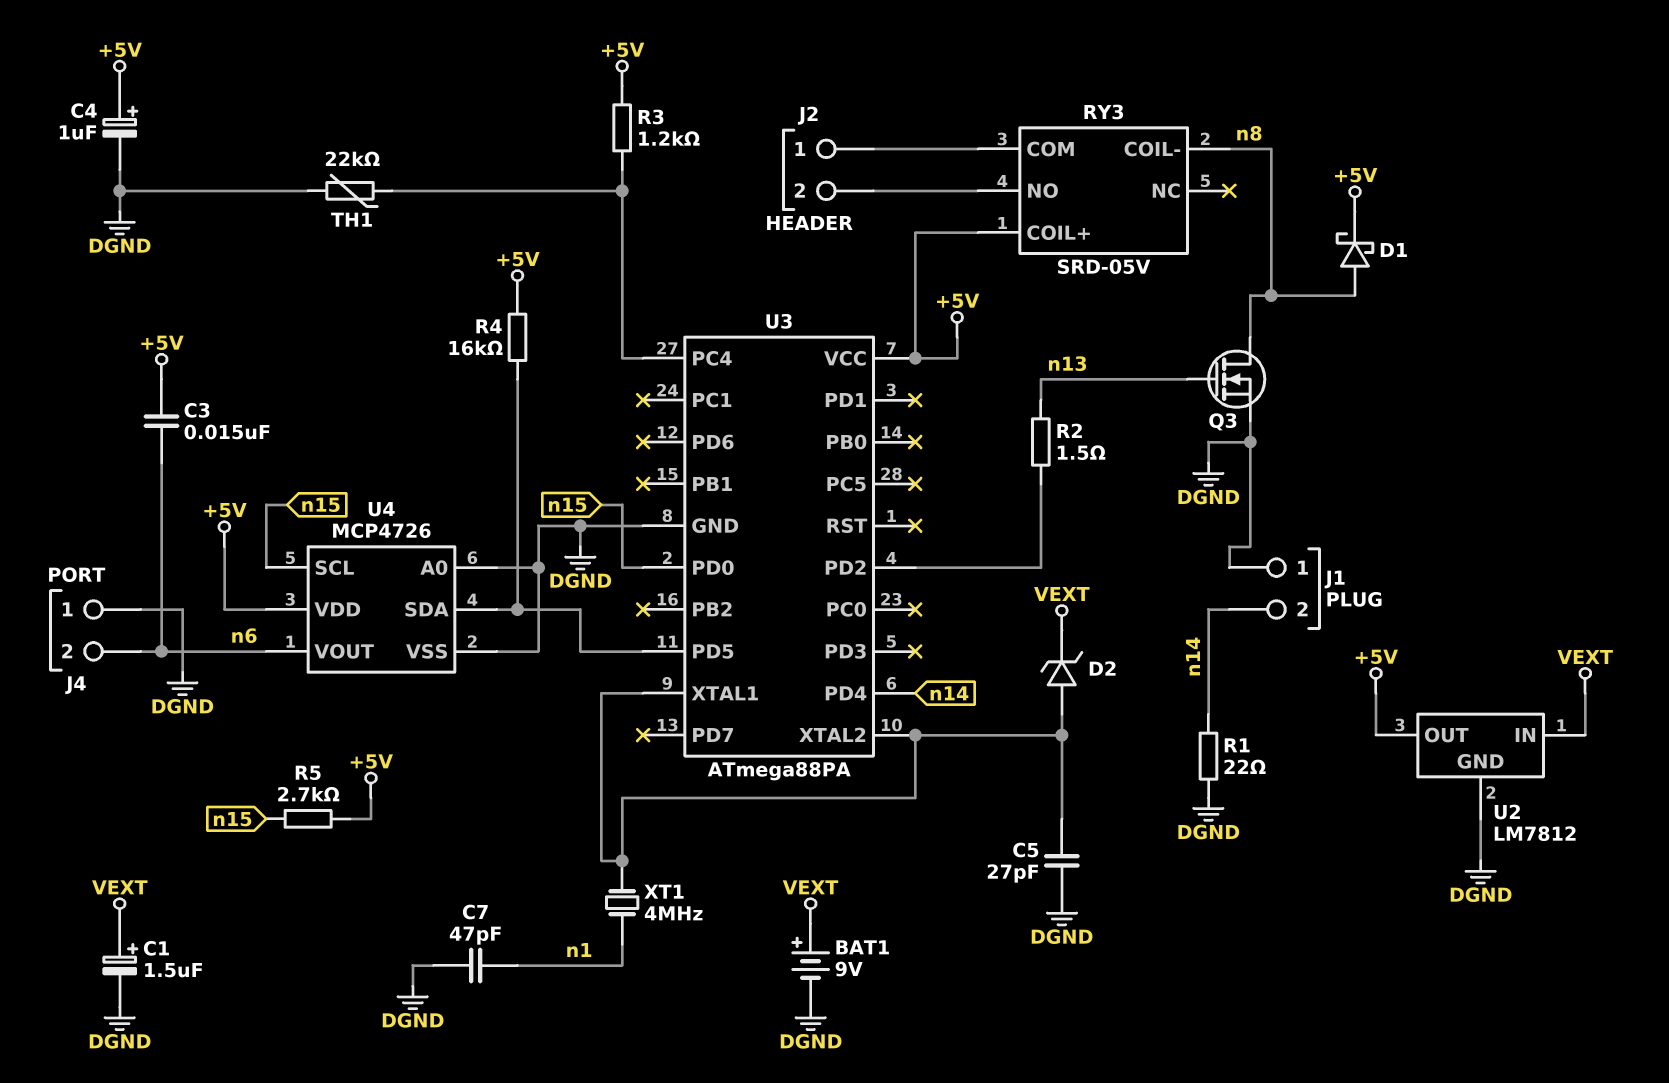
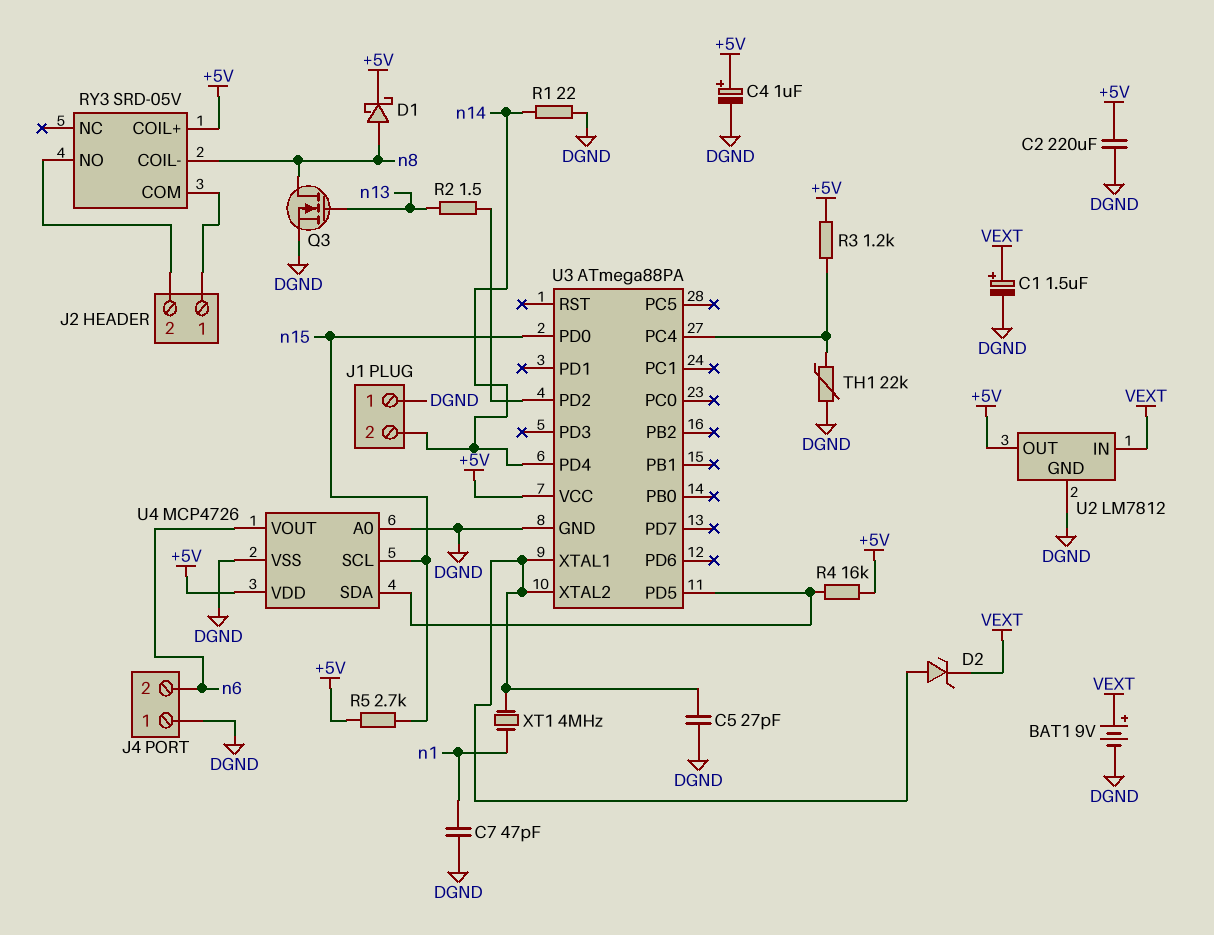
C2: none -> 220uF (+5V, DGND)
C3: 15nF (+5V, n6) -> none

